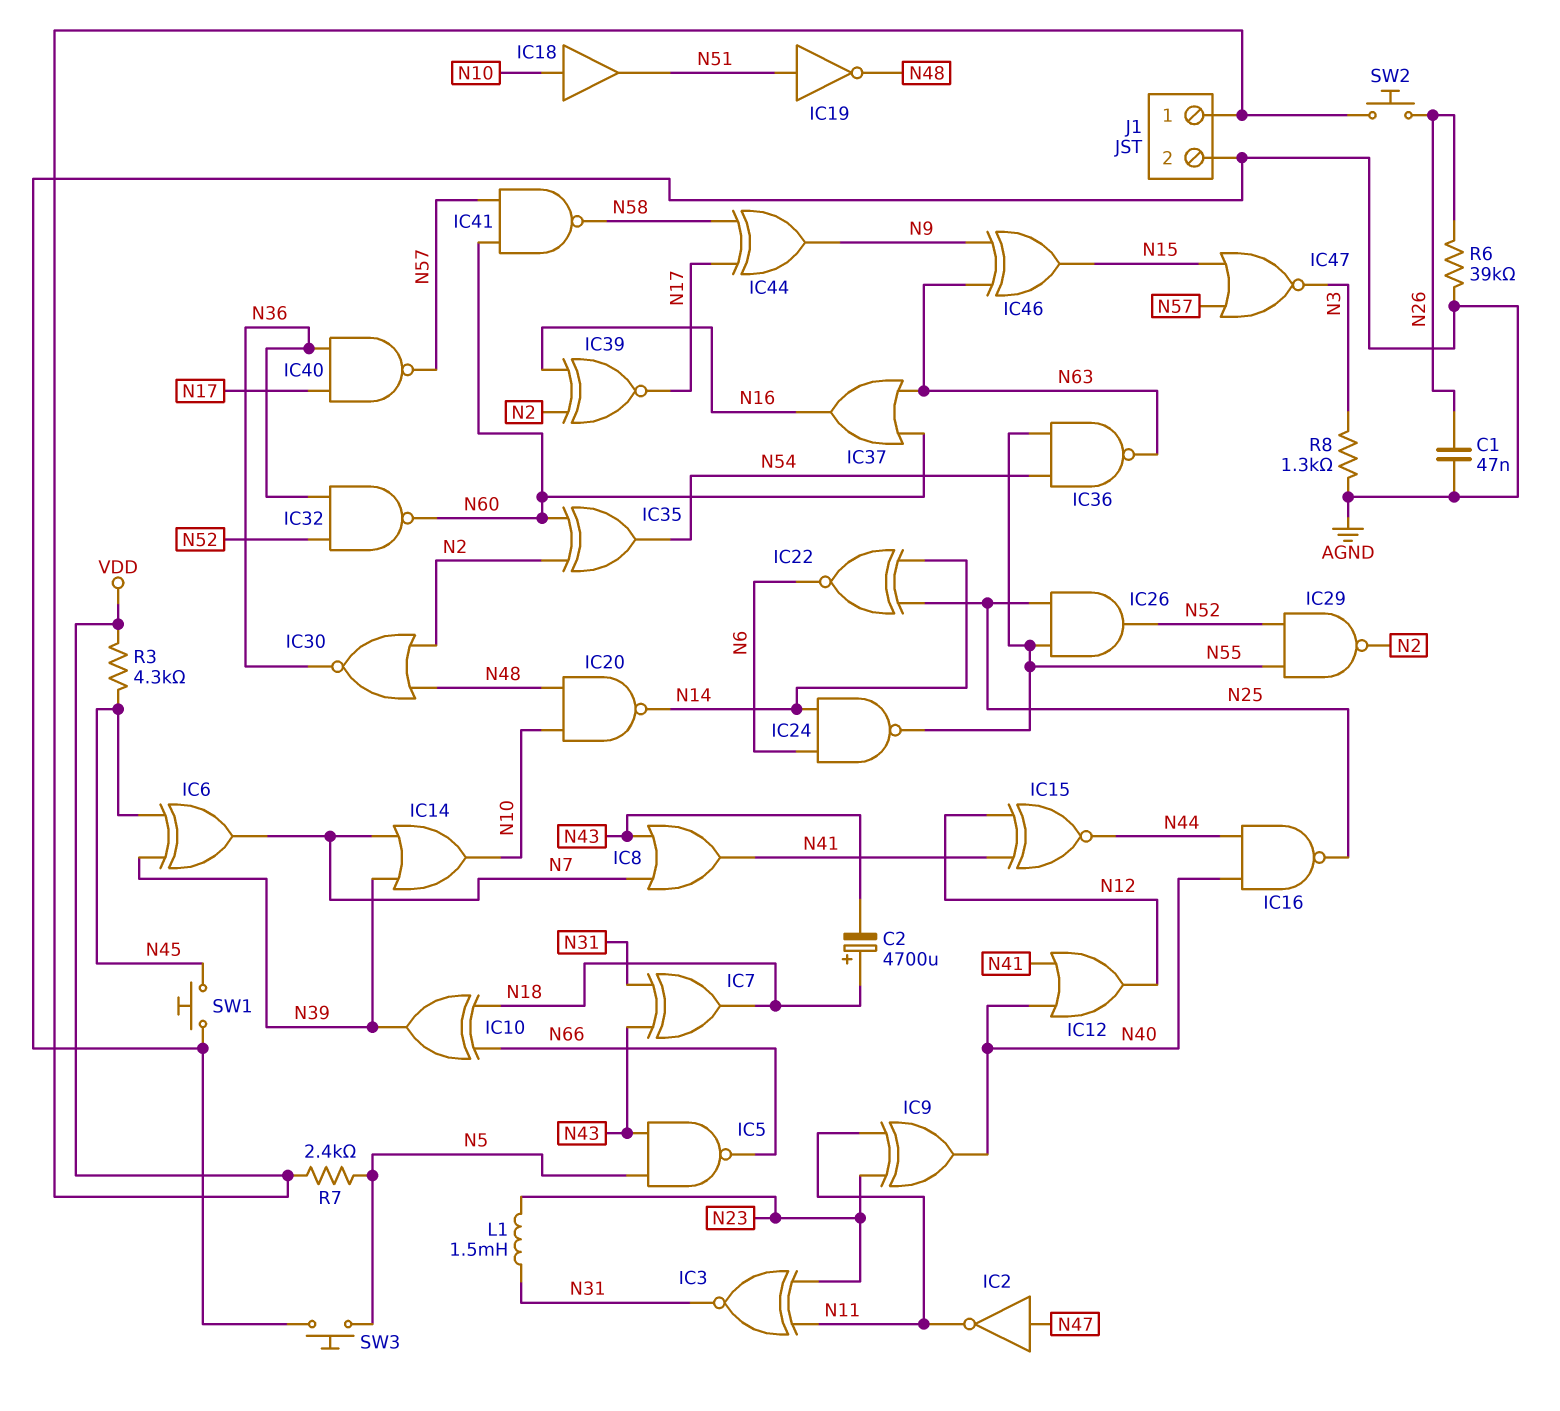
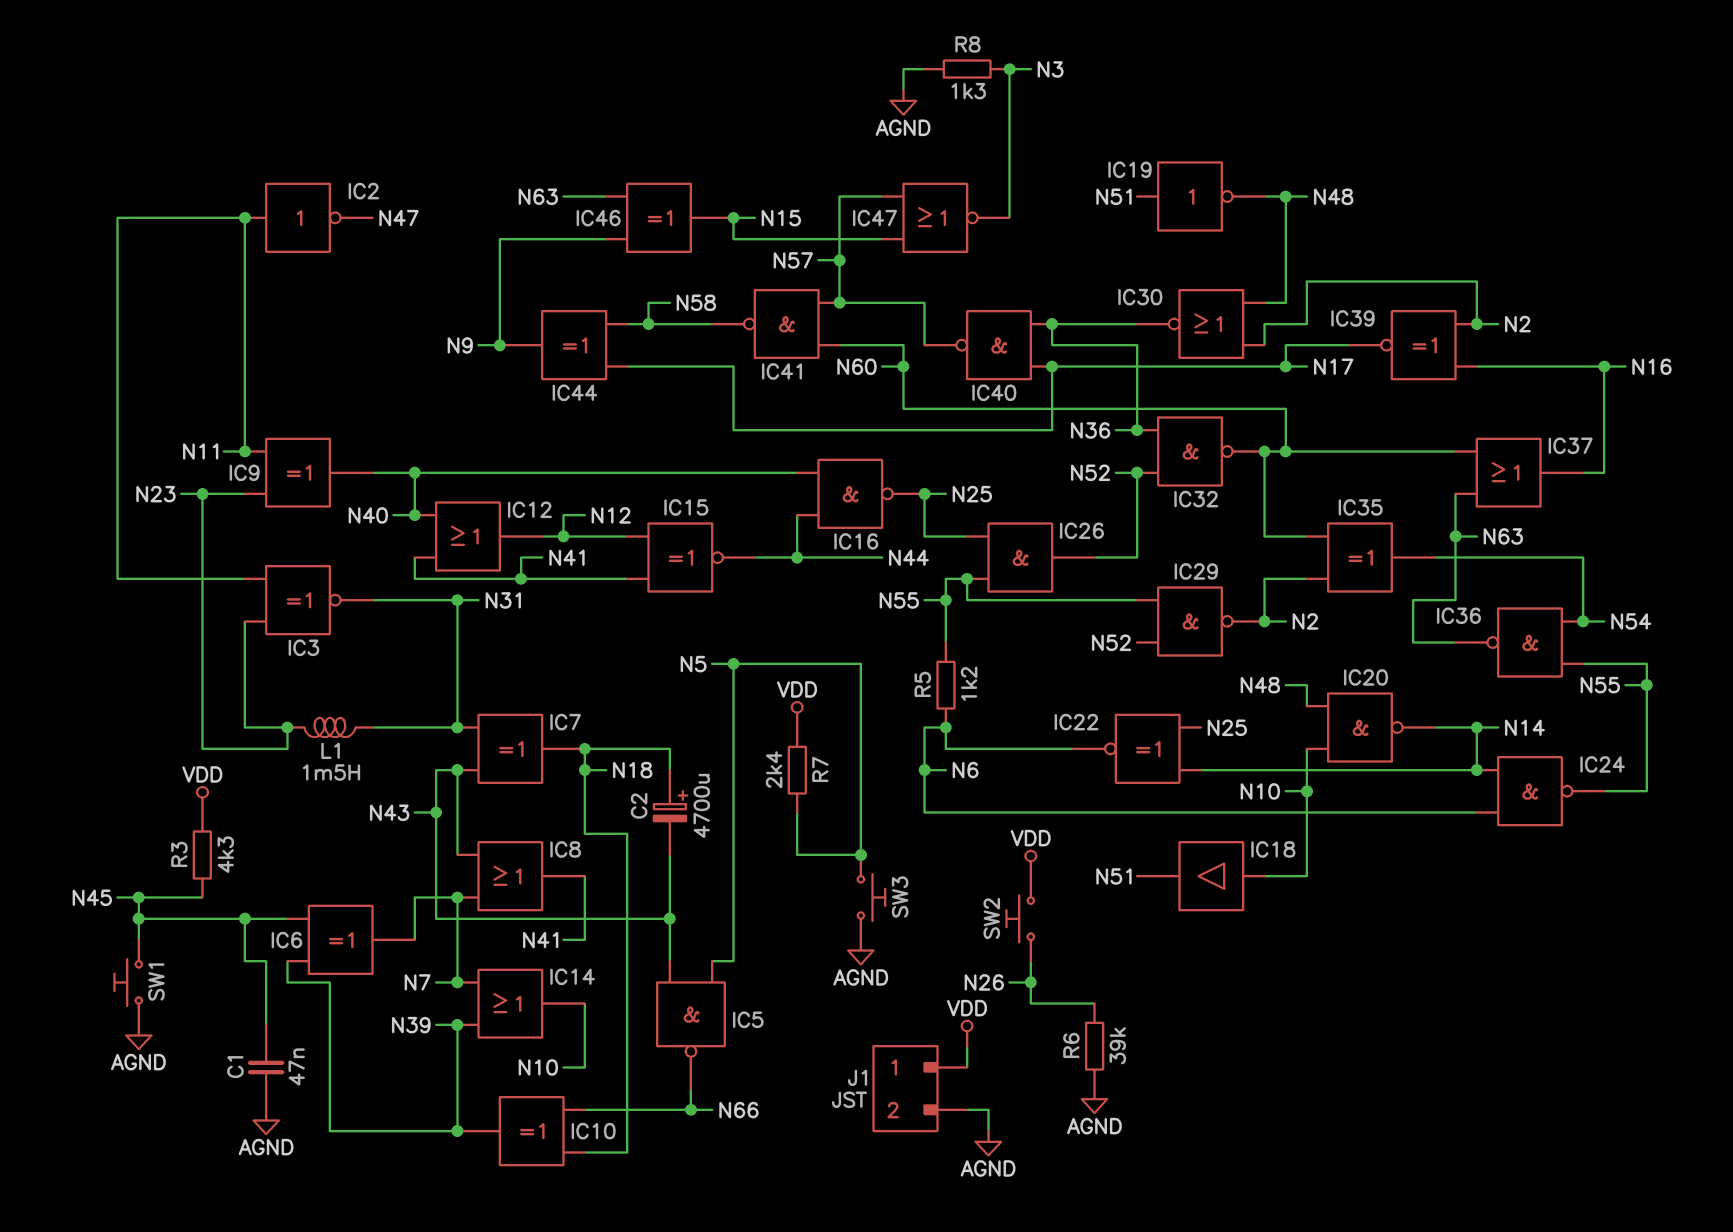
C1: 47nF (AGND, N26) -> 47nF (AGND, N45)
IC2: NOT (in N47, out N11) -> NOT (in N11, out N47)
R5: none -> 1.2k (N6, N55)

